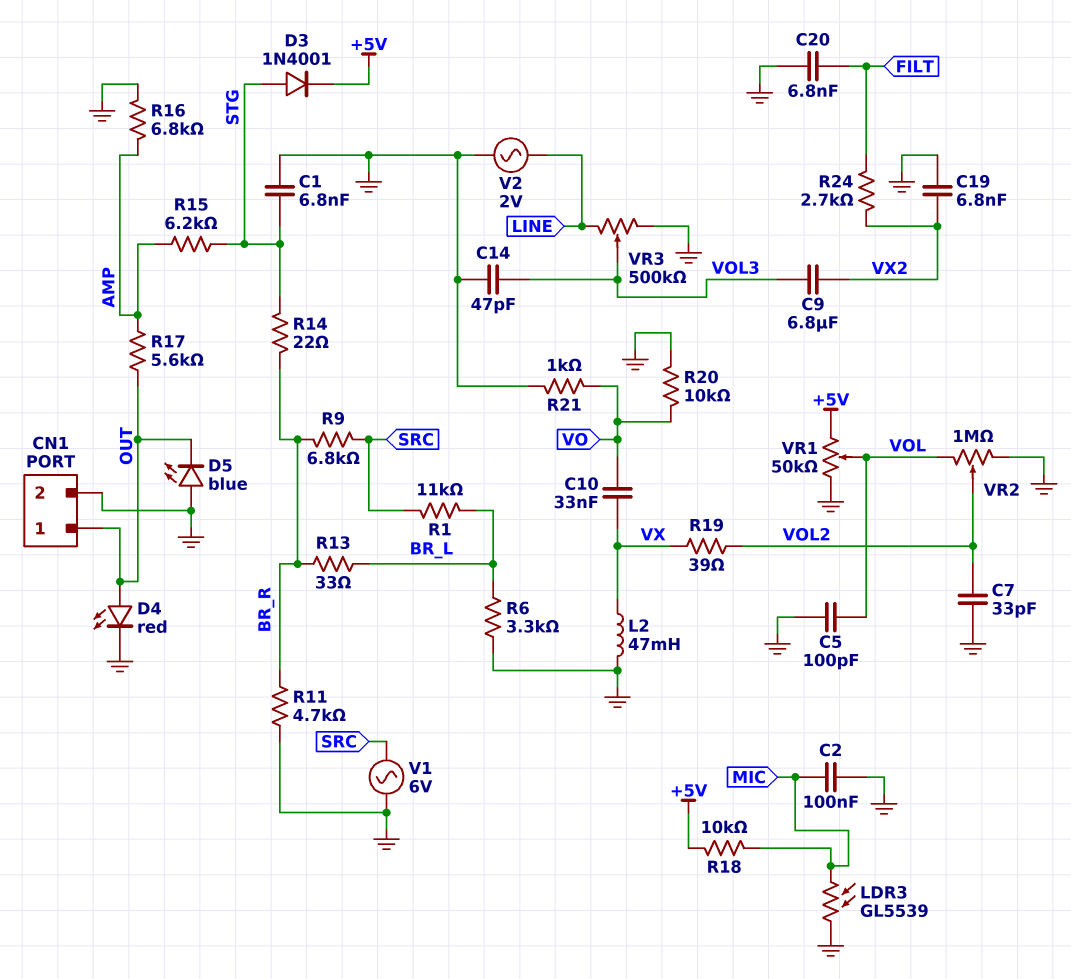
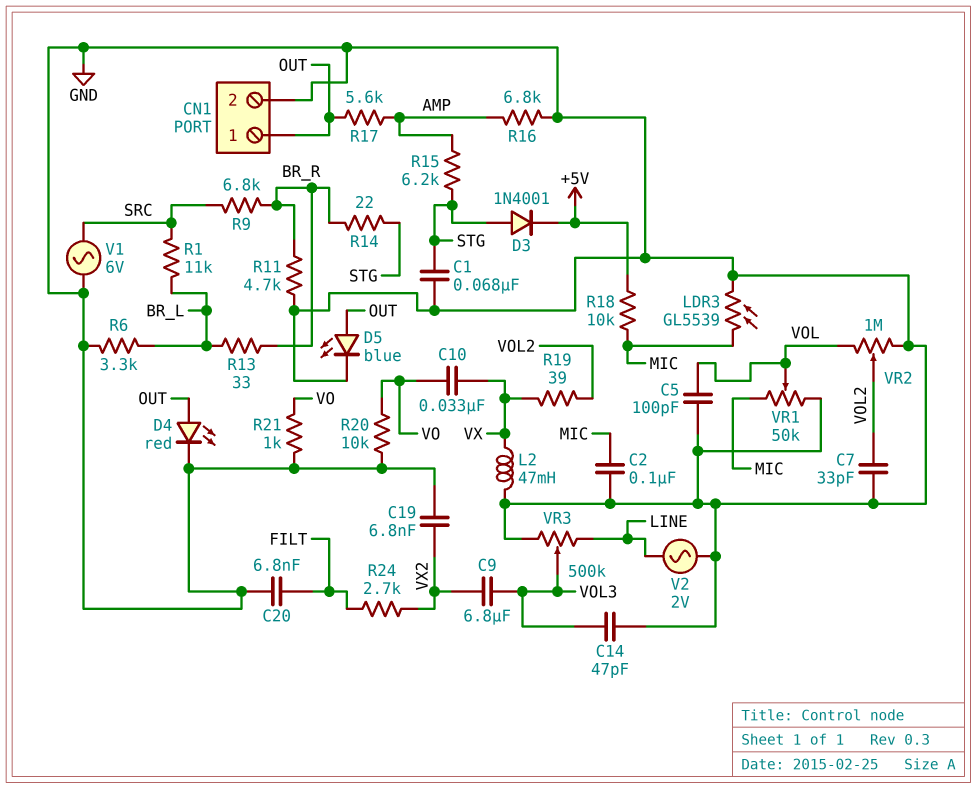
C1: 6.8nF (GND, STG) -> 68nF (GND, STG)
D5: LED blue (A GND, K OUT) -> LED blue (A OUT, K GND)
VR1: 50k (+5V, GND, wiper VOL) -> 50k (GND, MIC, wiper VOL)

